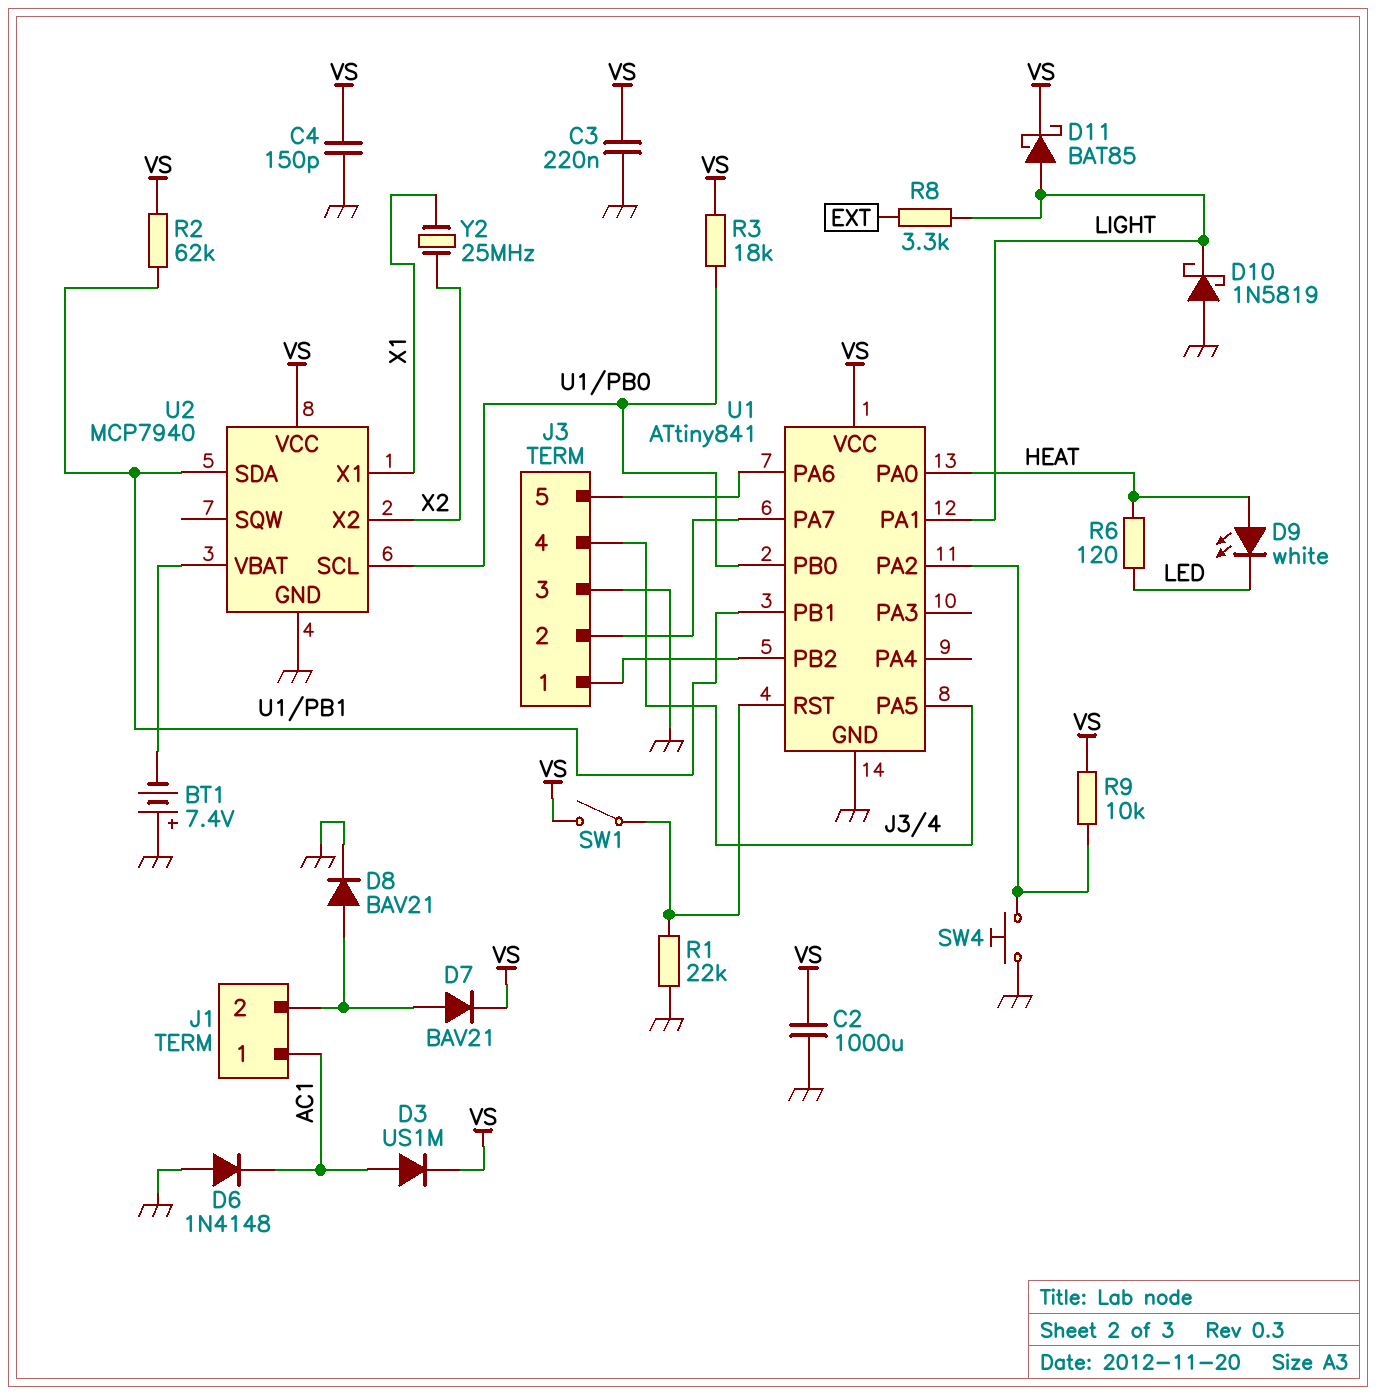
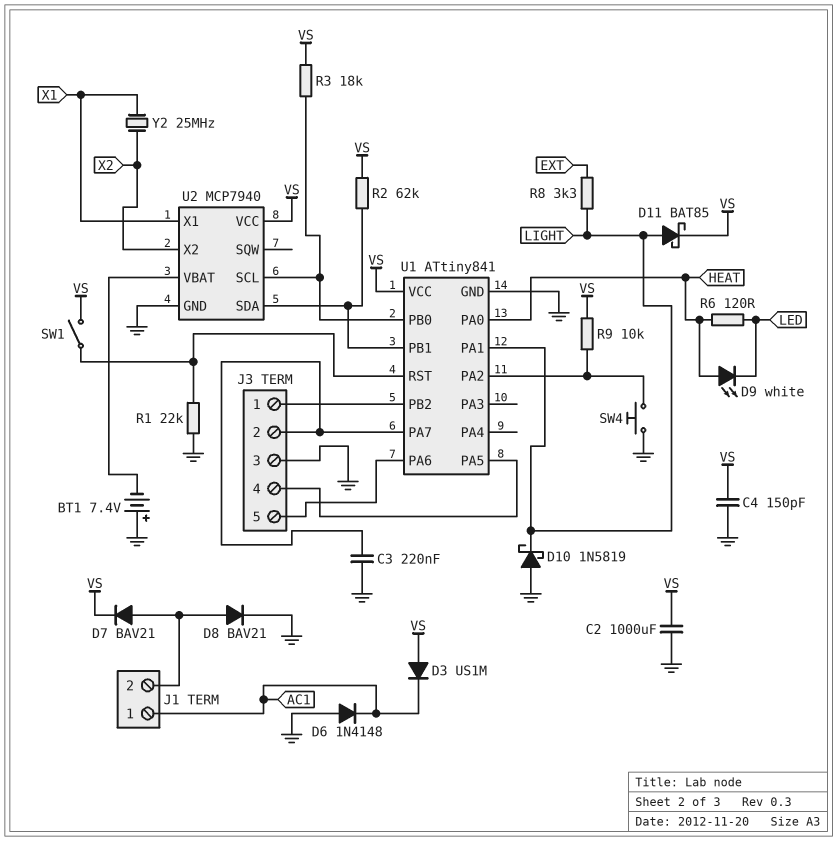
C3: 220nF (GND, VS) -> 220nF (GND, J3/2)
D3: diode US1M (A AC1, K VS) -> diode US1M (A VS, K AC1)

